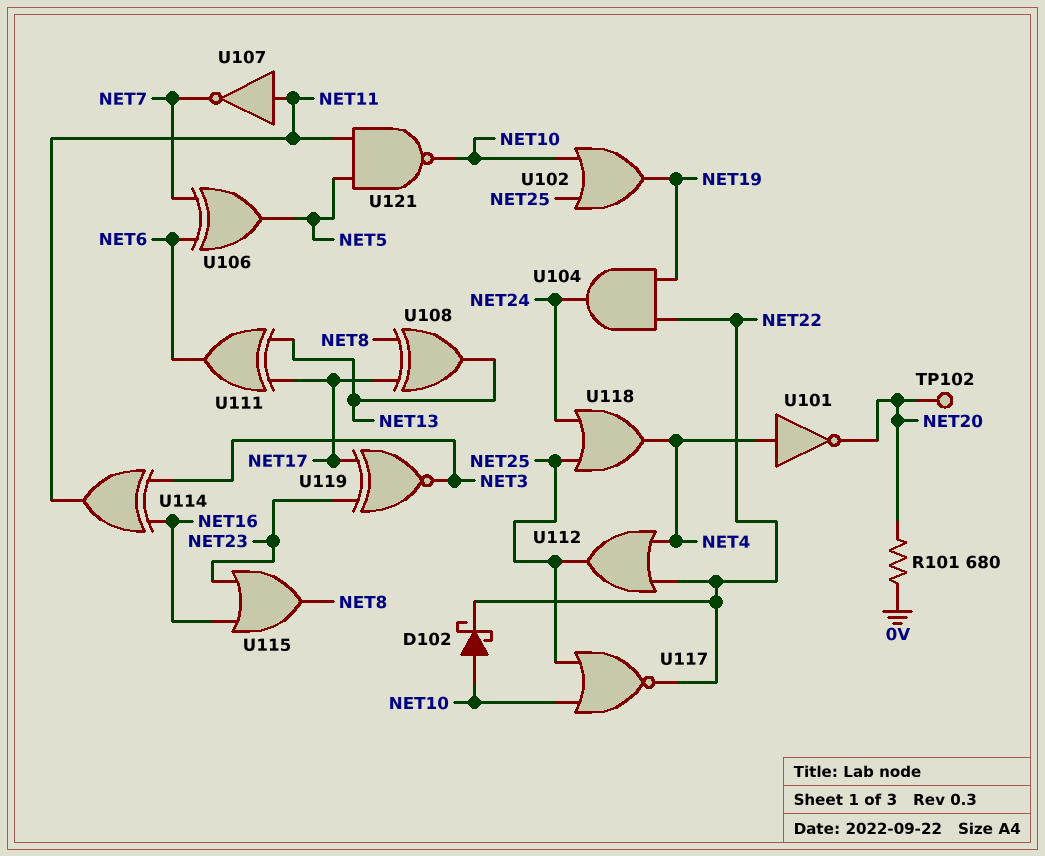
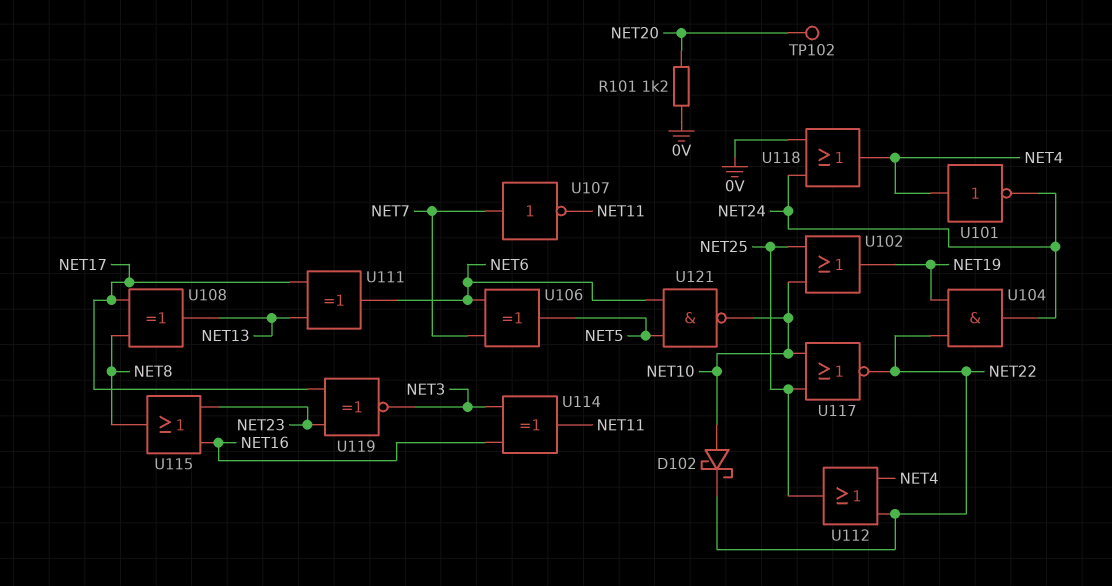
R101: 680 (0V, NET20) -> 1.2k (0V, NET20)
U101: NOT (in NET4, out NET20) -> NOT (in NET4, out NET24)
U107: NOT (in NET11, out NET7) -> NOT (in NET7, out NET11)
U118: OR (in NET24, in NET25, out NET4) -> OR (in 0V, in NET24, out NET4)
U121: NAND (in NET5, in NET11, out NET10) -> NAND (in NET5, in NET6, out NET10)

